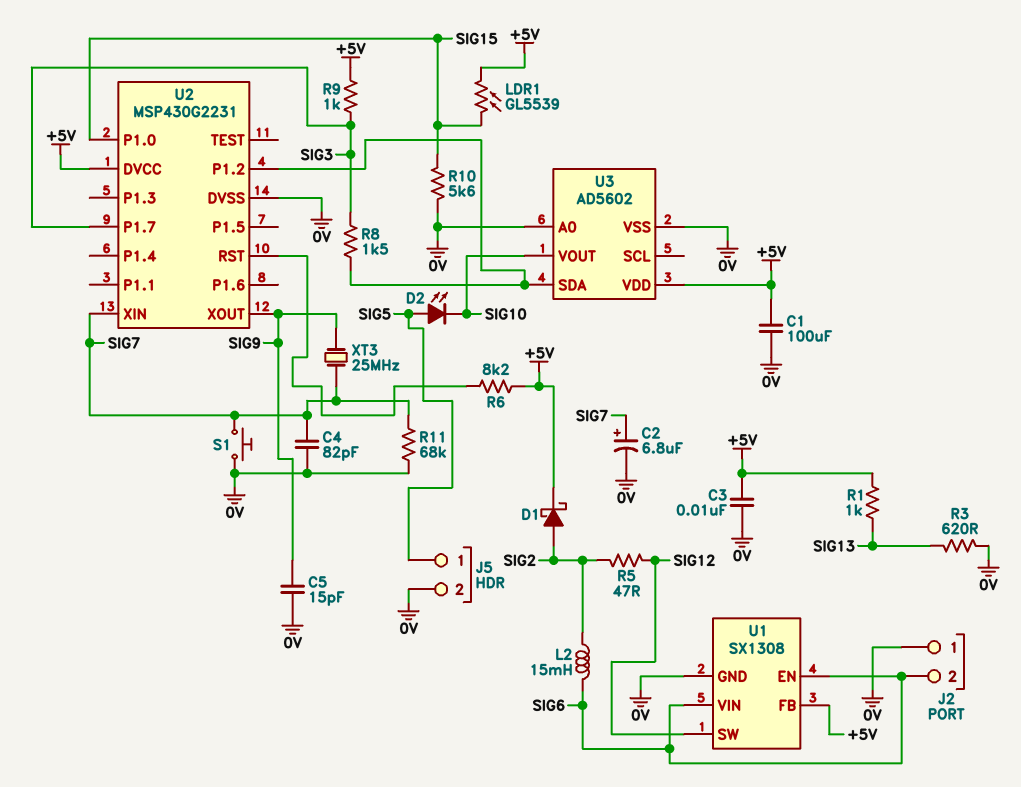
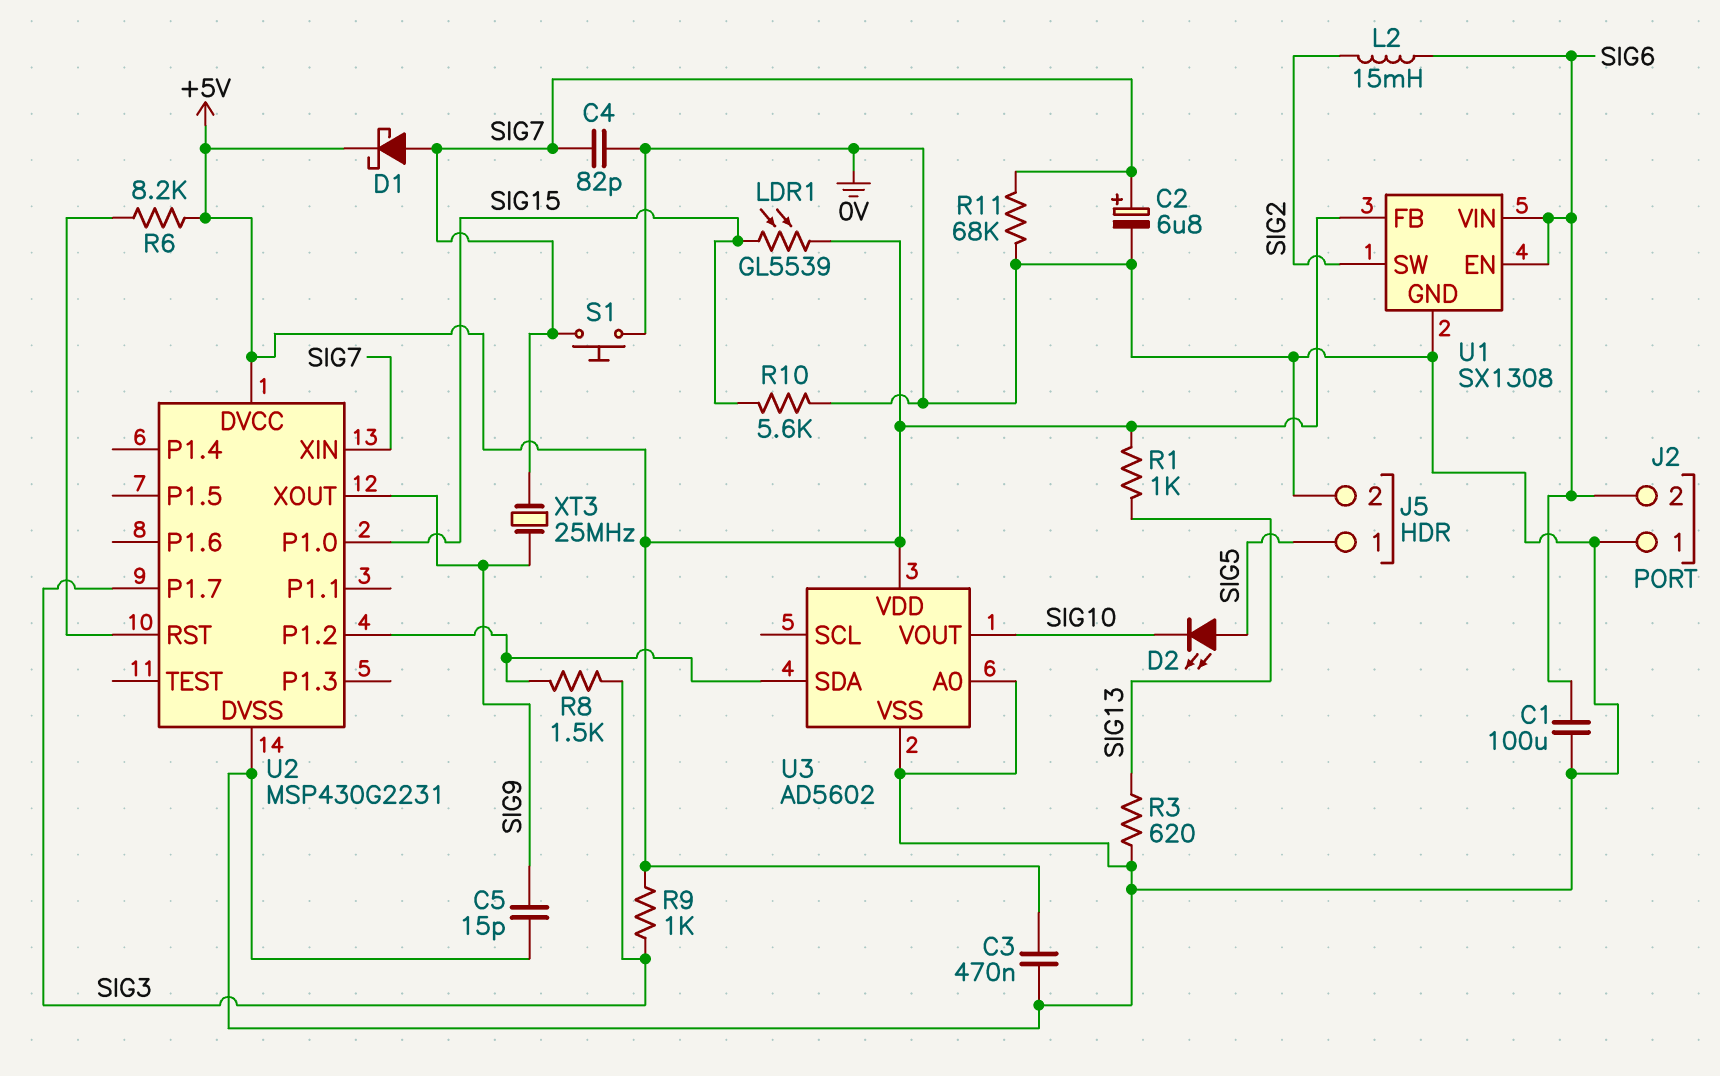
C1: 100uF (+5V, 0V) -> 100uF (0V, SIG6)
C3: 10nF (+5V, 0V) -> 470nF (+5V, 0V)
D1: schottky (A SIG2, K +5V) -> schottky (A SIG7, K +5V)
R5: 47 (SIG2, SIG12) -> none
U1 pin SW: SIG12 -> SIG2

